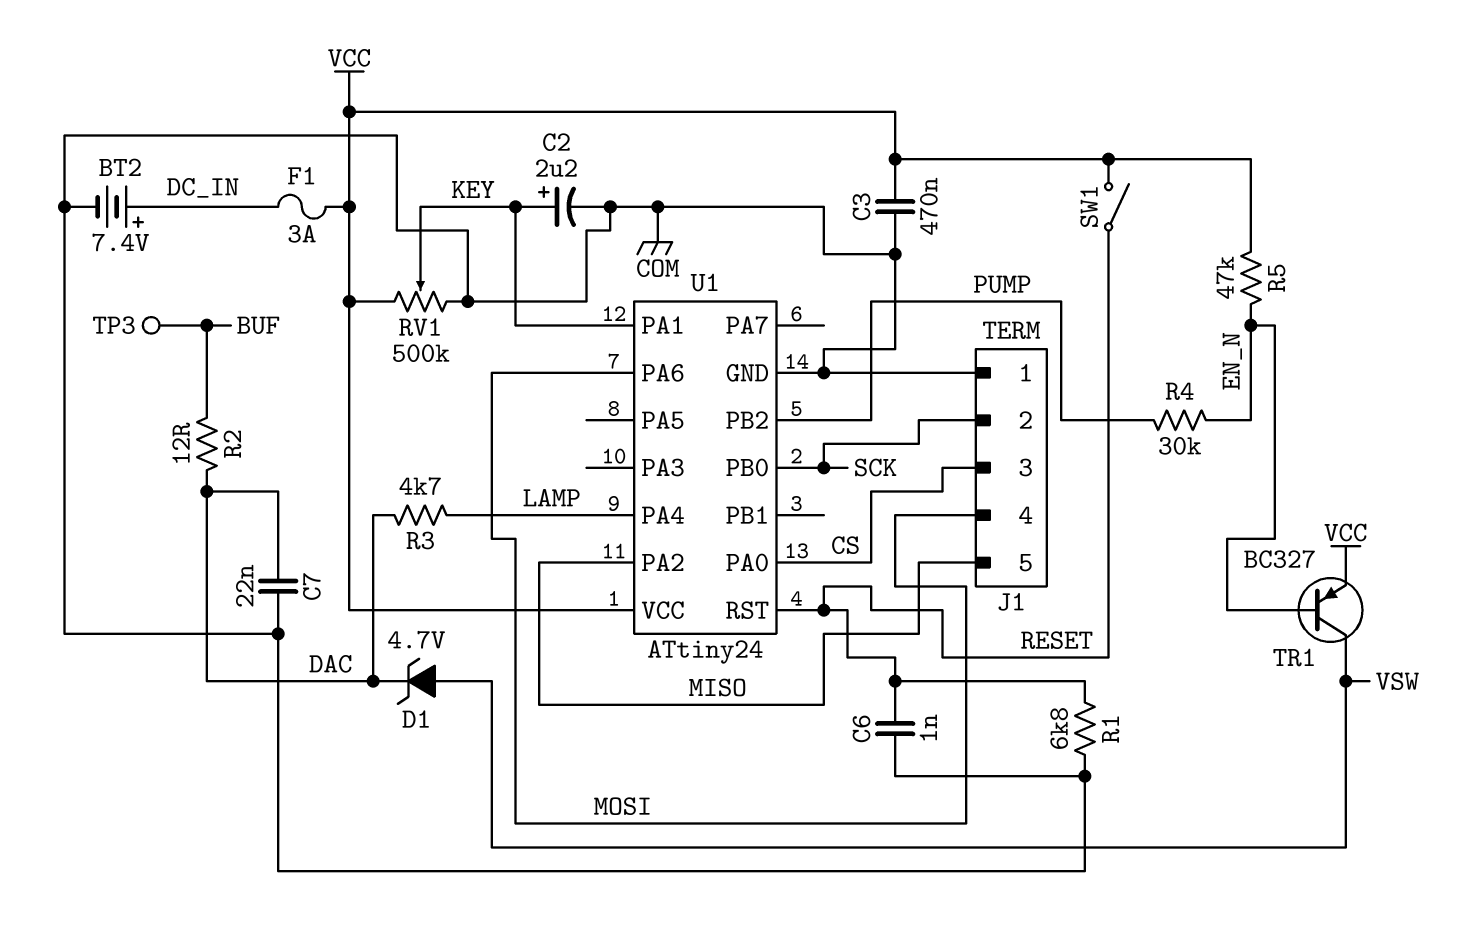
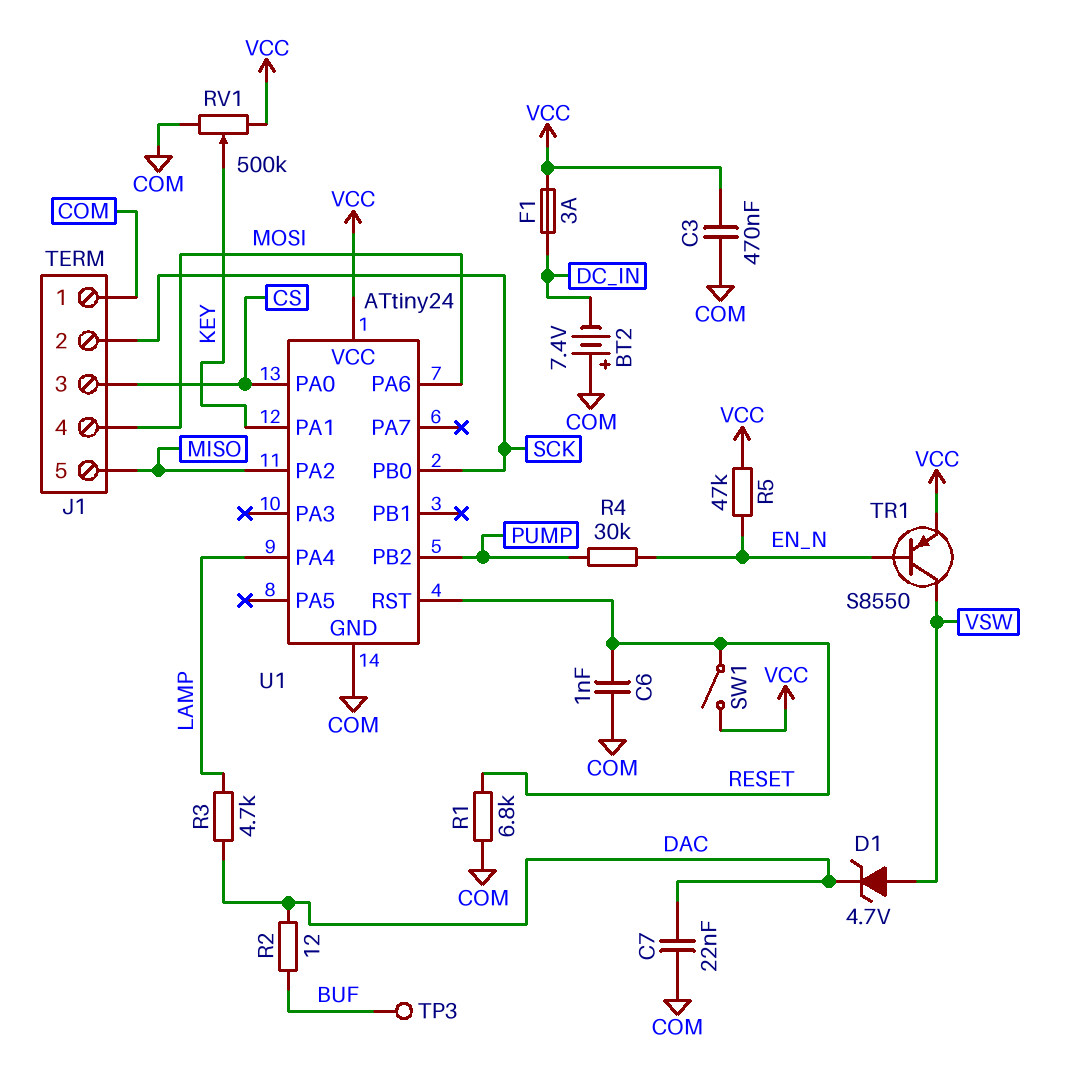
BT2: 7.4V (plus DC_IN, minus COM) -> 7.4V (plus COM, minus DC_IN)
C2: 2.2uF (plus KEY, minus COM) -> none
TR1: PNP BC327 (B EN_N, C VSW, E VCC) -> PNP S8550 (B EN_N, C VSW, E VCC)

